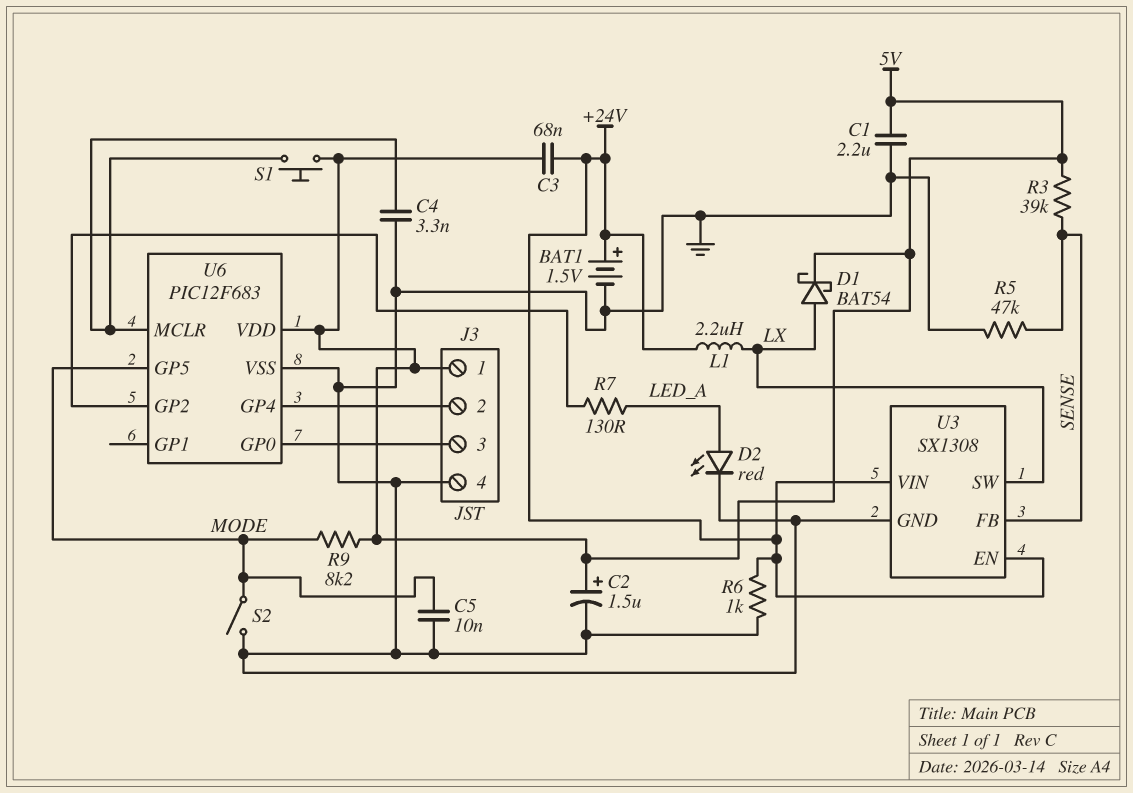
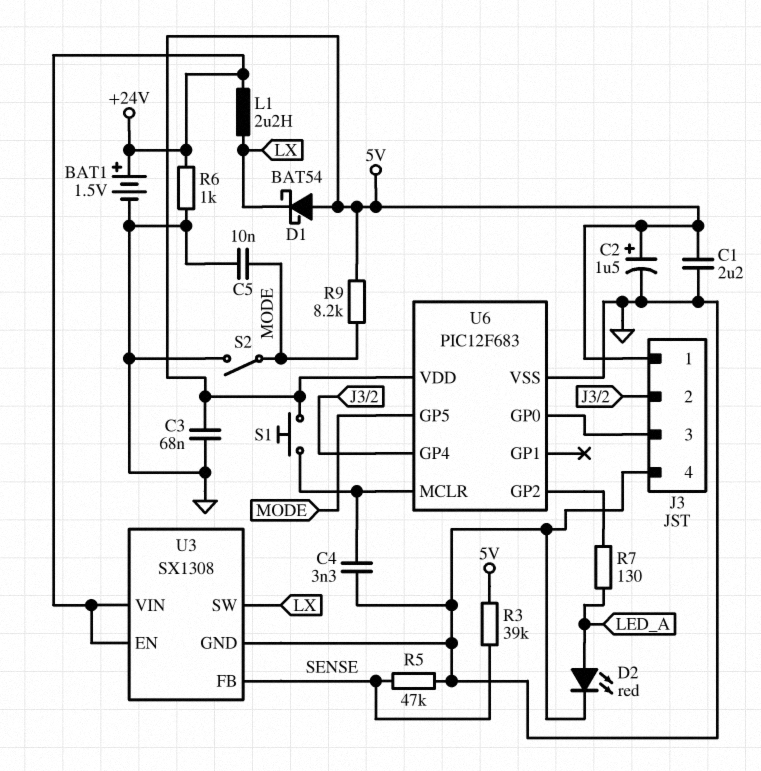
C3: 68nF (+24V, 5V) -> 68nF (5V, GND)
D1: schottky BAT54 (A LX, K 5V) -> schottky BAT54 (A 5V, K LX)

